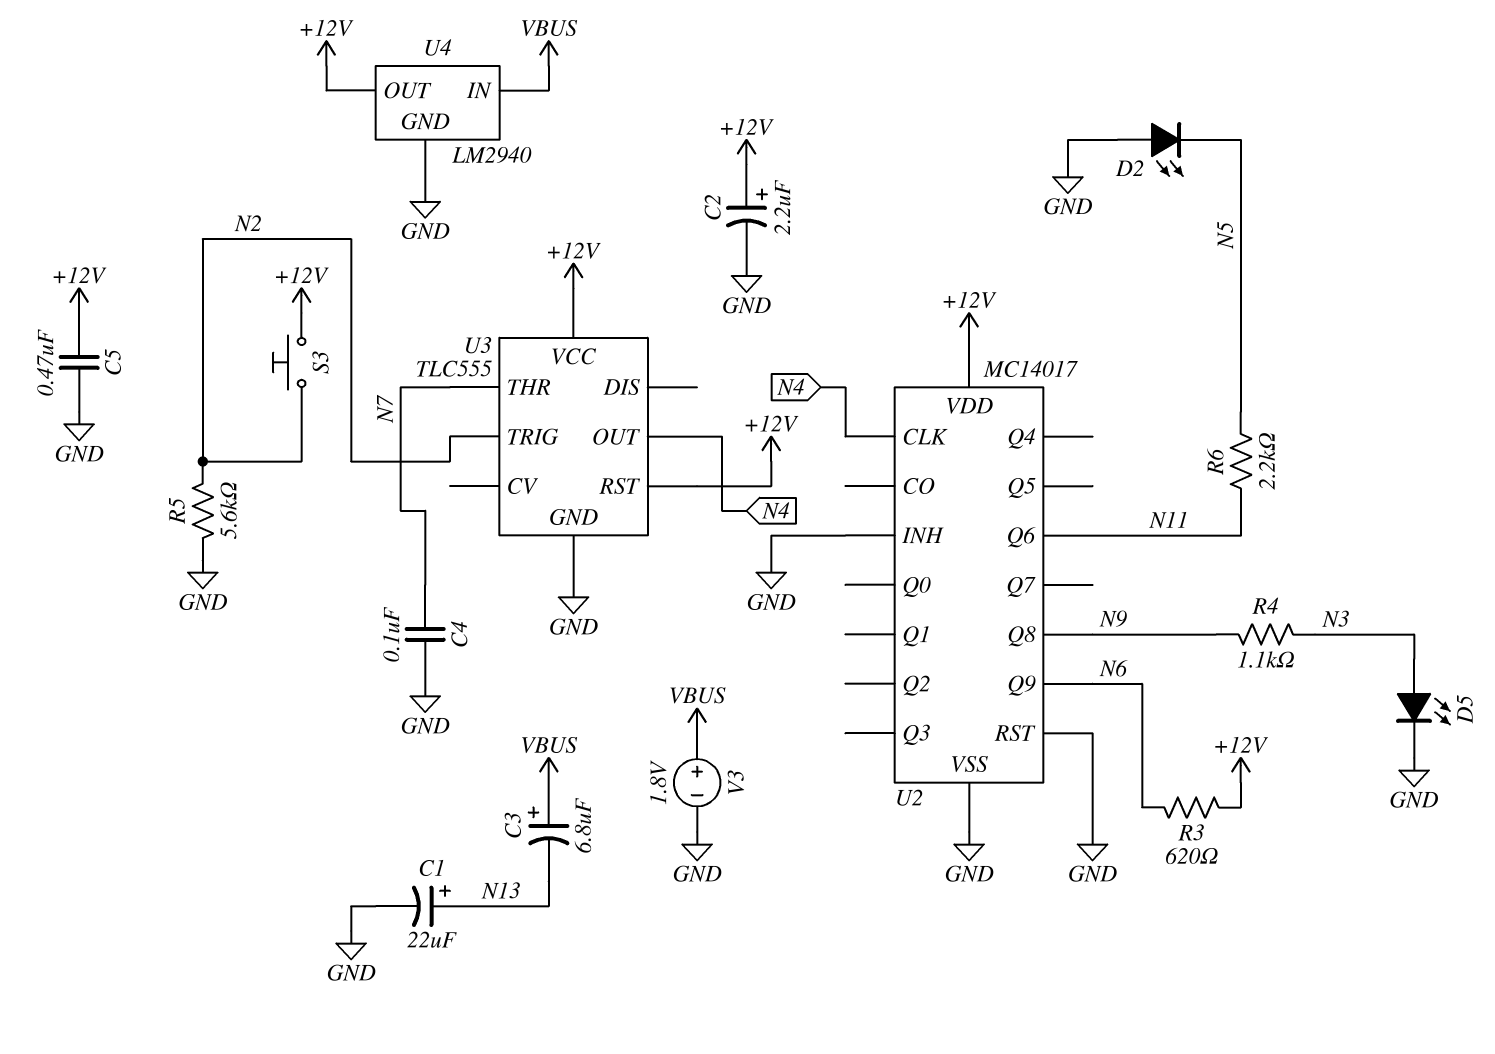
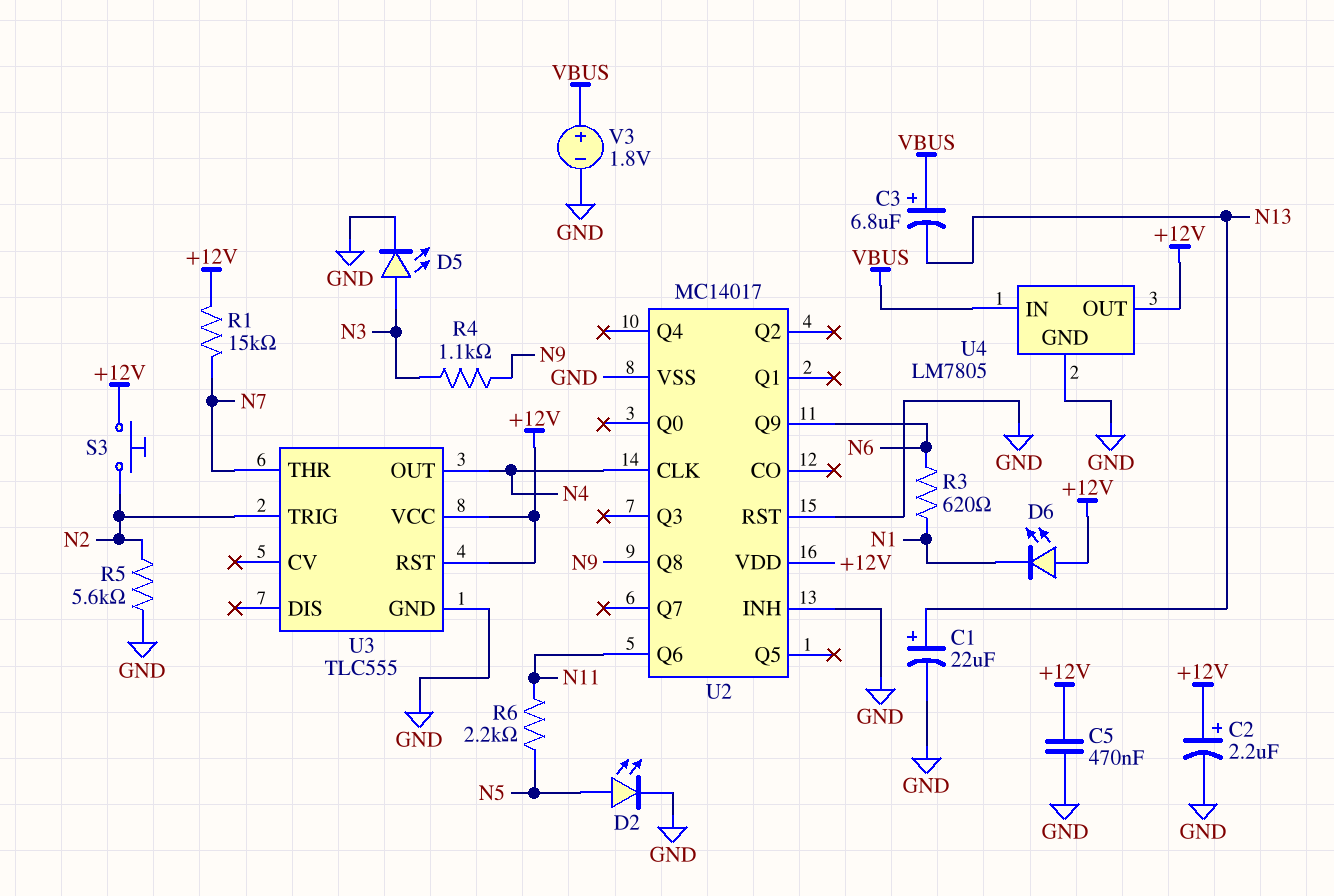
C4: 100nF (GND, N7) -> none
D2: LED (A GND, K N5) -> LED (A N5, K GND)
D6: none -> LED (A +12V, K N1)
R1: none -> 15k (+12V, N7)
R3: 620 (+12V, N6) -> 620 (N1, N6)
U4: LM2940 -> LM7805

